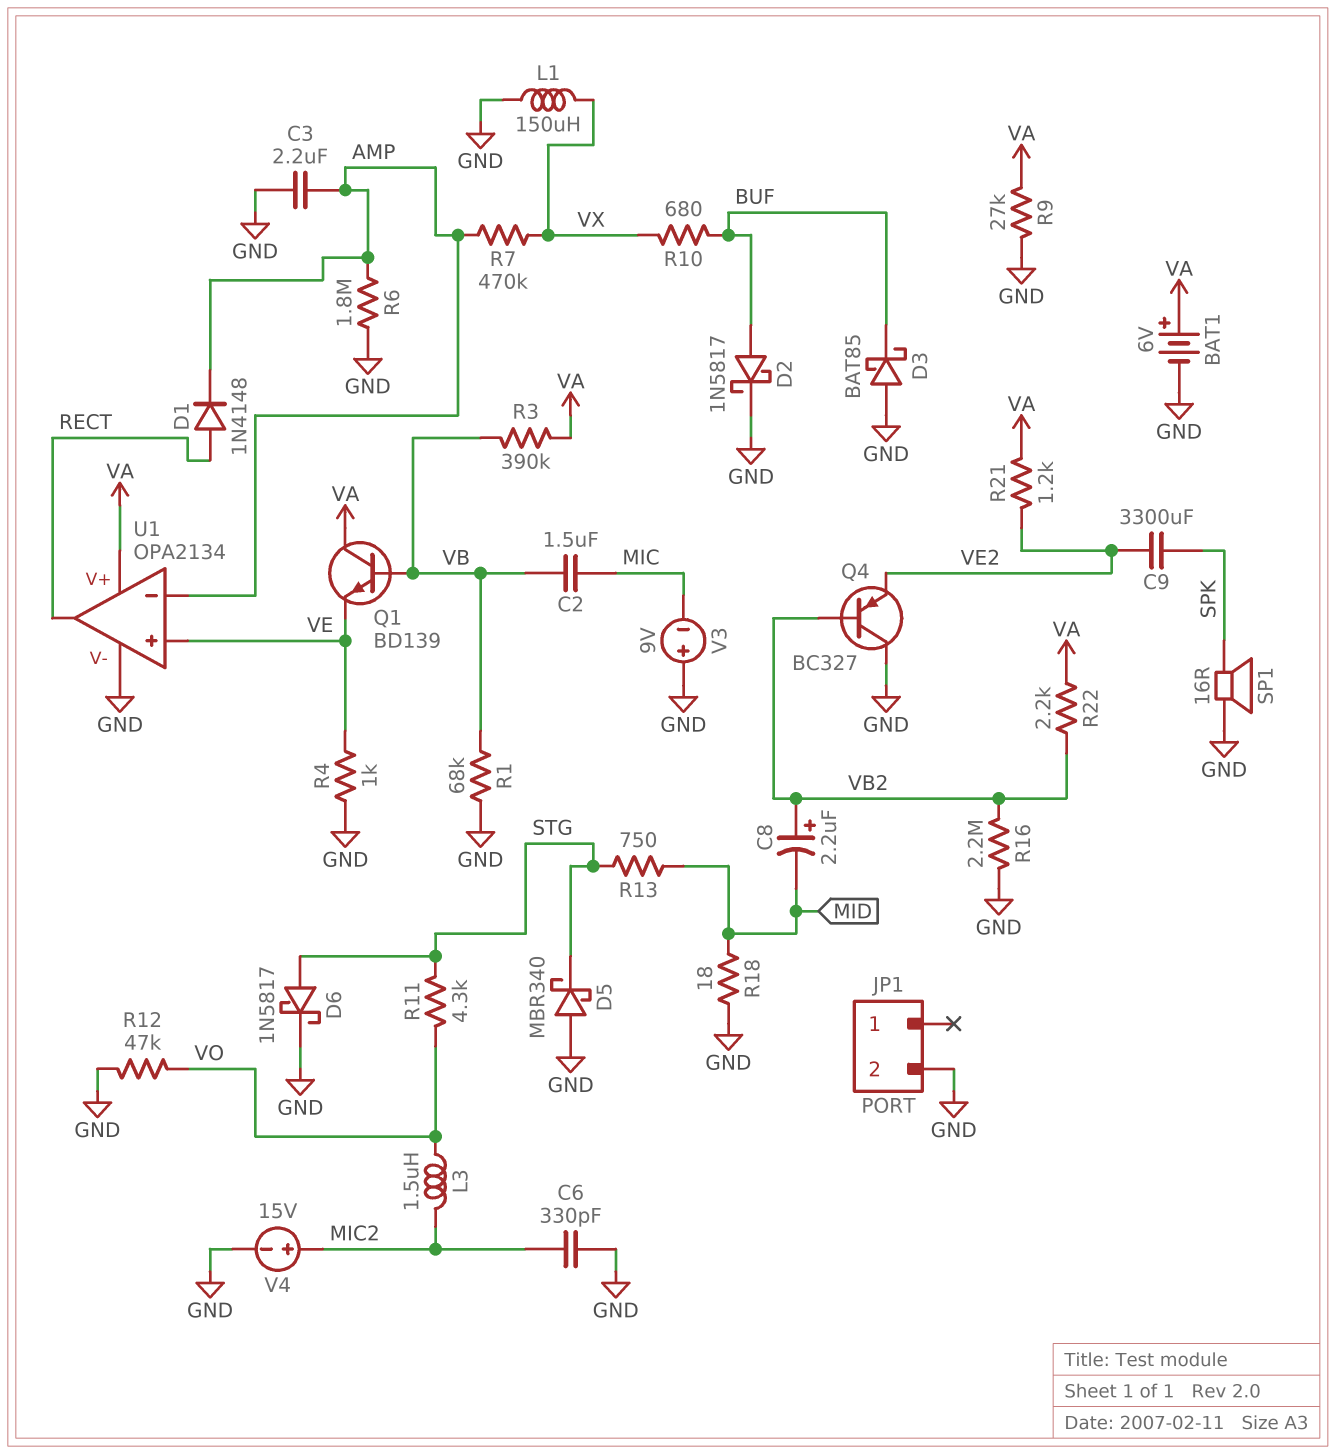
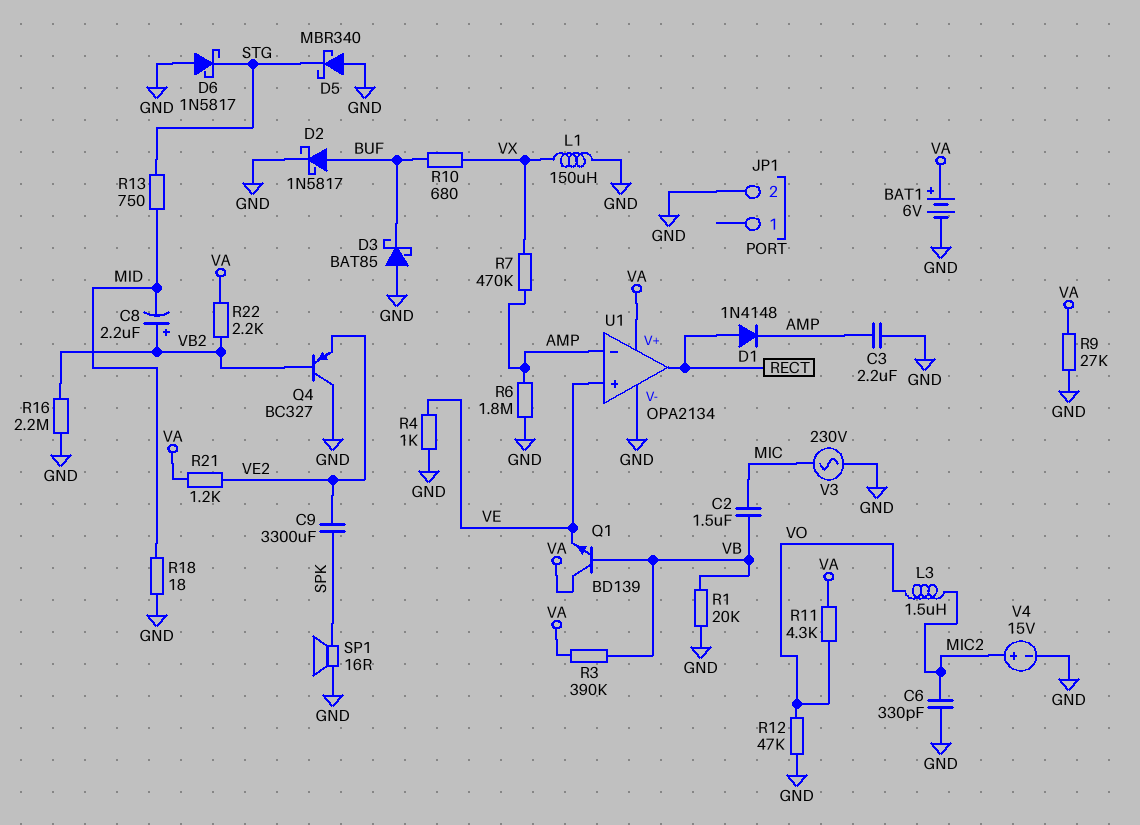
D6: schottky 1N5817 (A STG, K GND) -> schottky 1N5817 (A GND, K STG)
R1: 68k (GND, VB) -> 20k (GND, VB)
R11: 4.3k (STG, VO) -> 4.3k (VA, VO)
V3: 9V (plus GND, minus MIC) -> AC 230V (GND, MIC)

